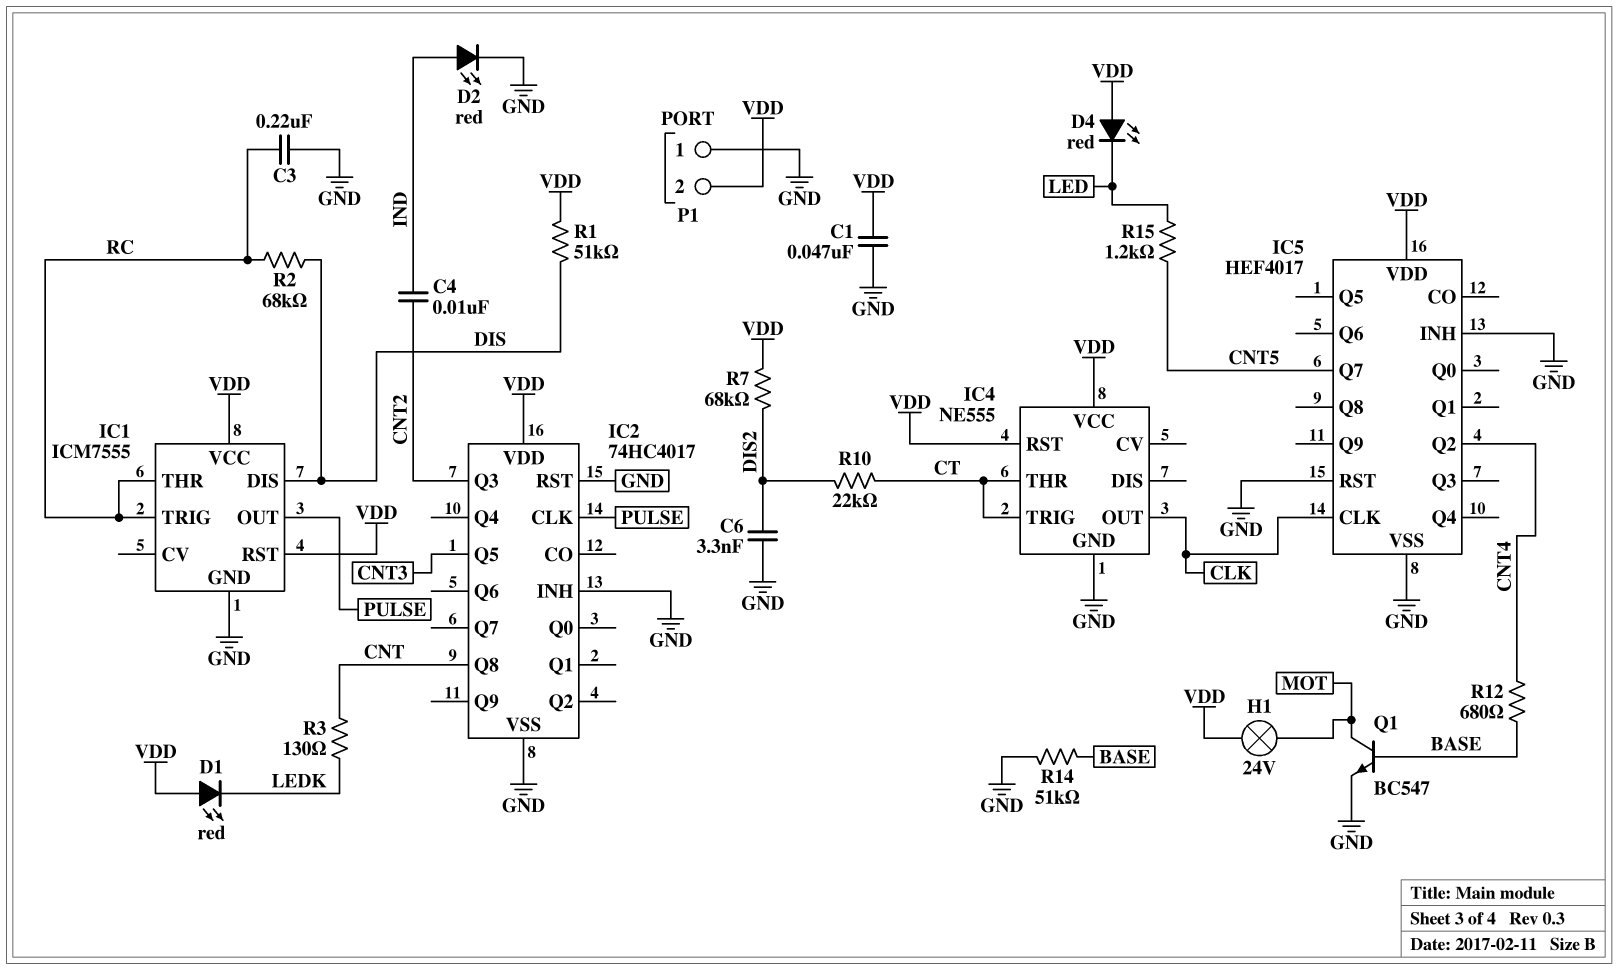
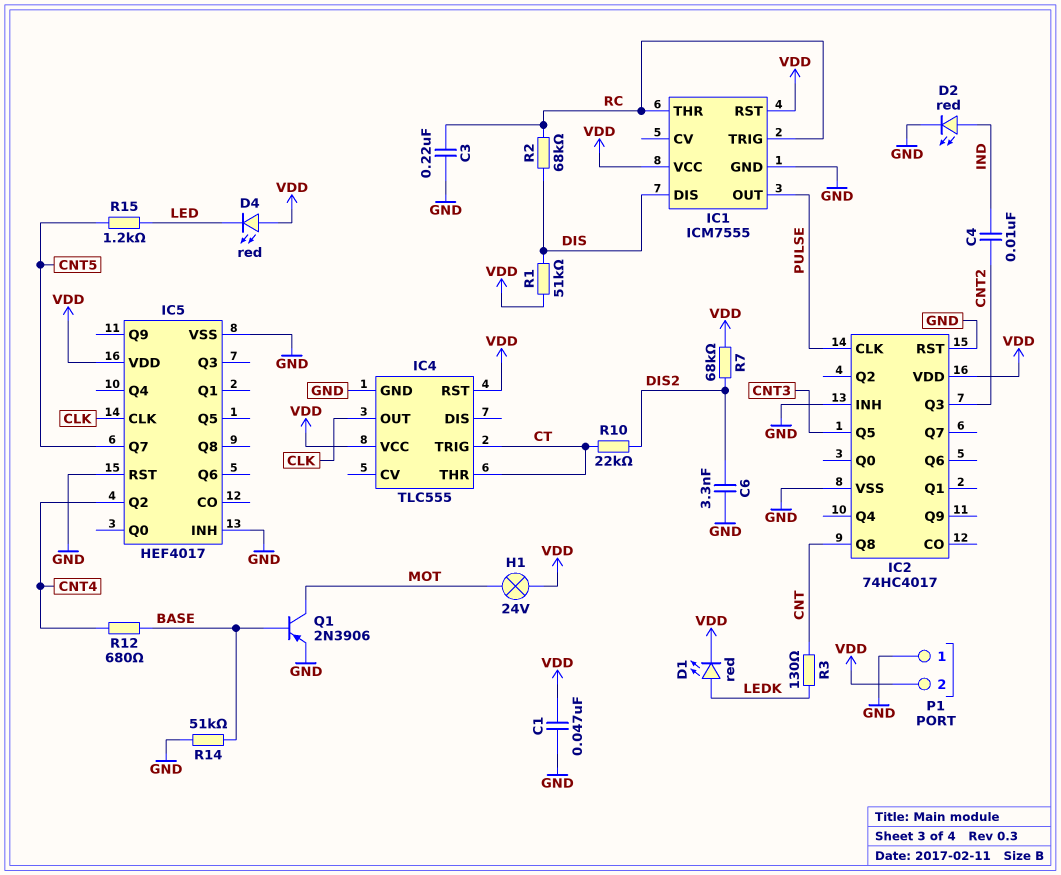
D1: LED red (A VDD, K LEDK) -> LED red (A LEDK, K VDD)
IC4: NE555 -> TLC555
Q1: NPN BC547 (B BASE, C MOT, E GND) -> PNP 2N3906 (B BASE, C MOT, E GND)

